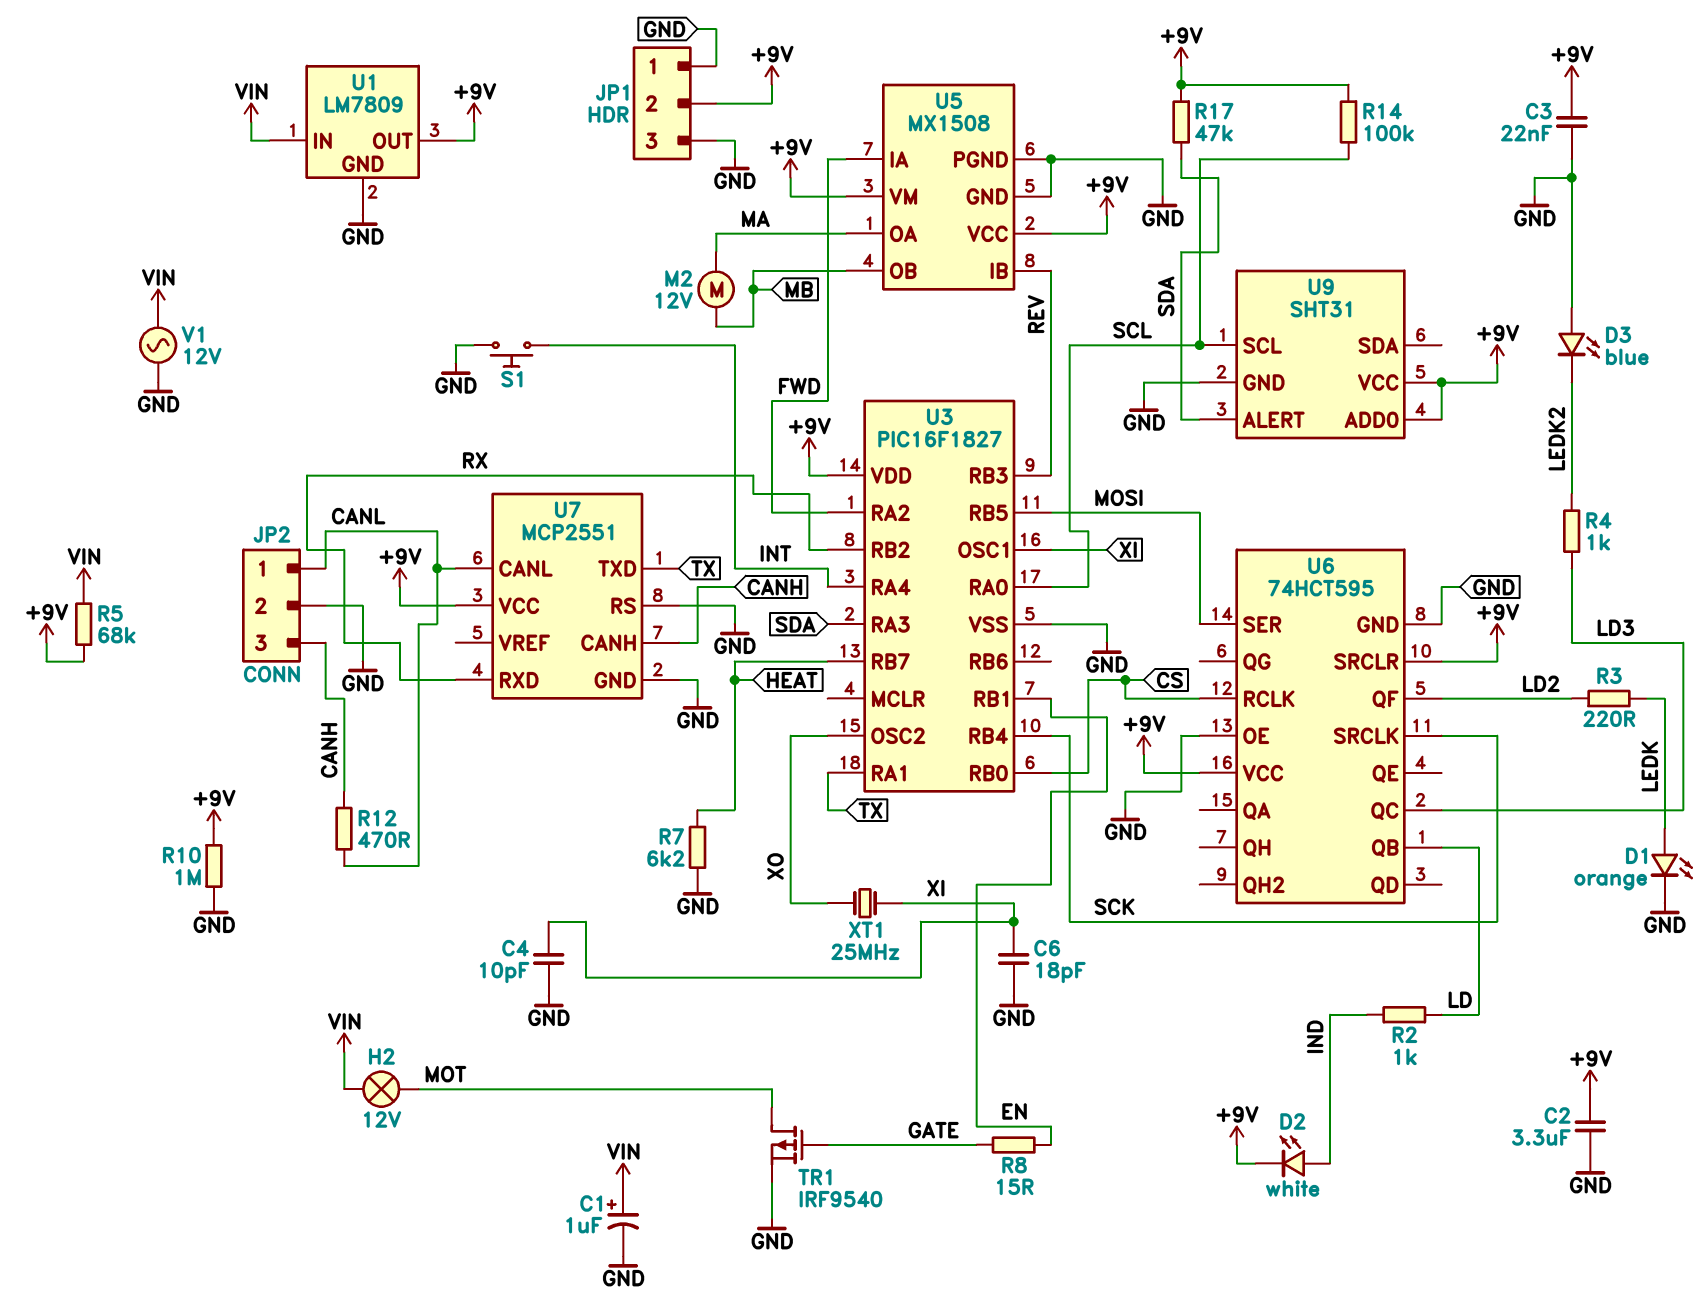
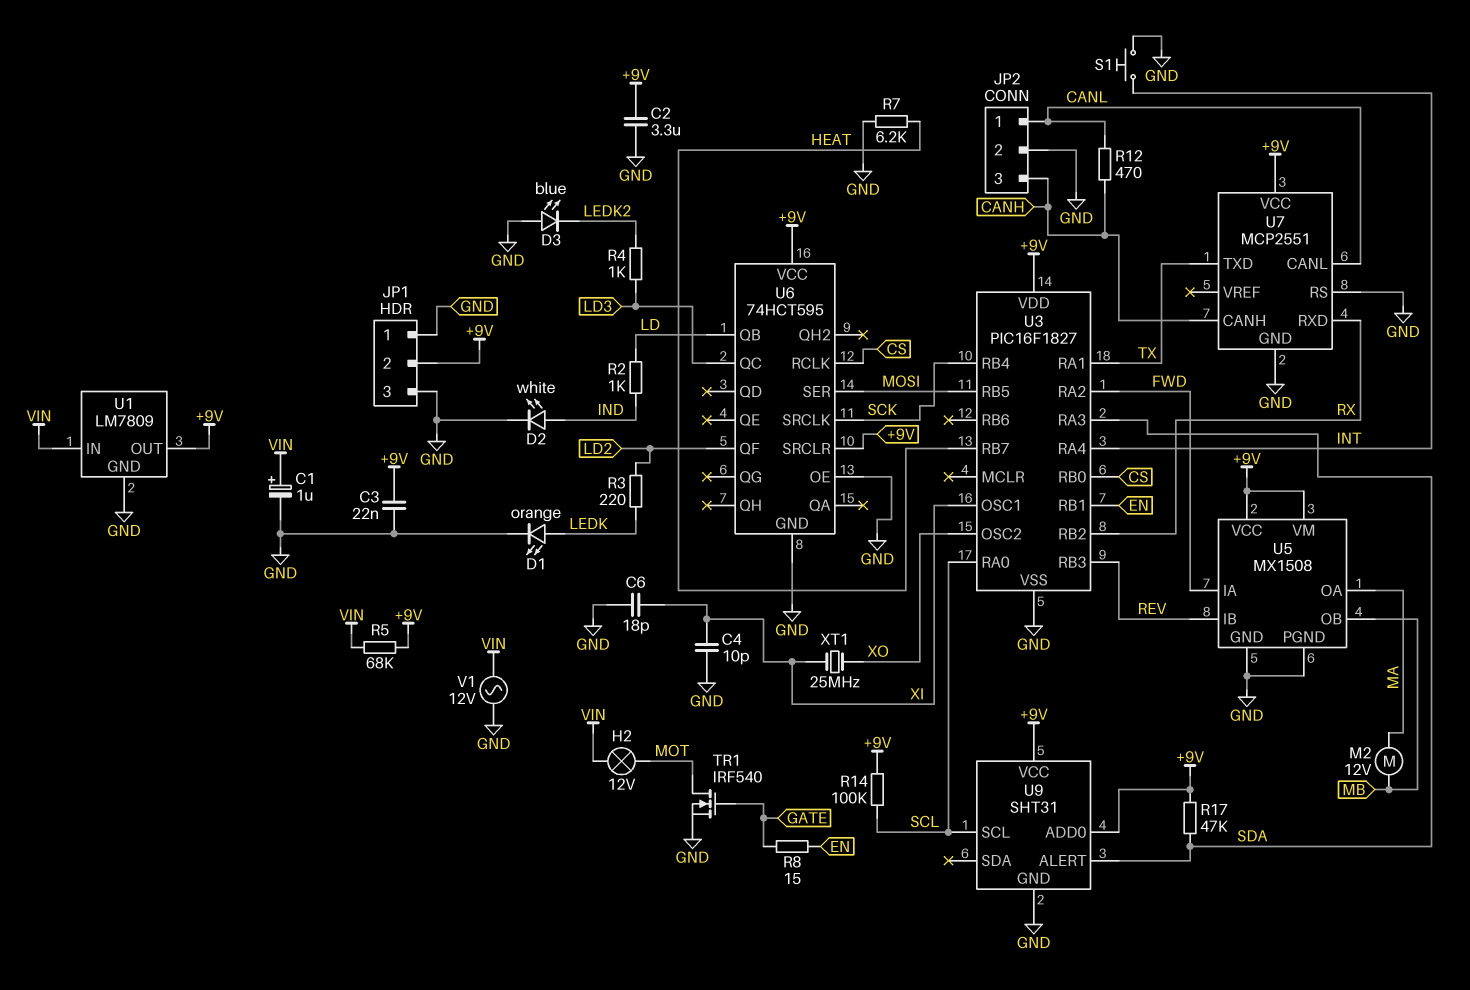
D2: LED white (A IND, K +9V) -> LED white (A IND, K GND)
R10: 1M (+9V, GND) -> none
TR1: PMOS IRF9540 (G GATE, D MOT, S GND) -> NMOS IRF540 (G GATE, D MOT, S GND)

